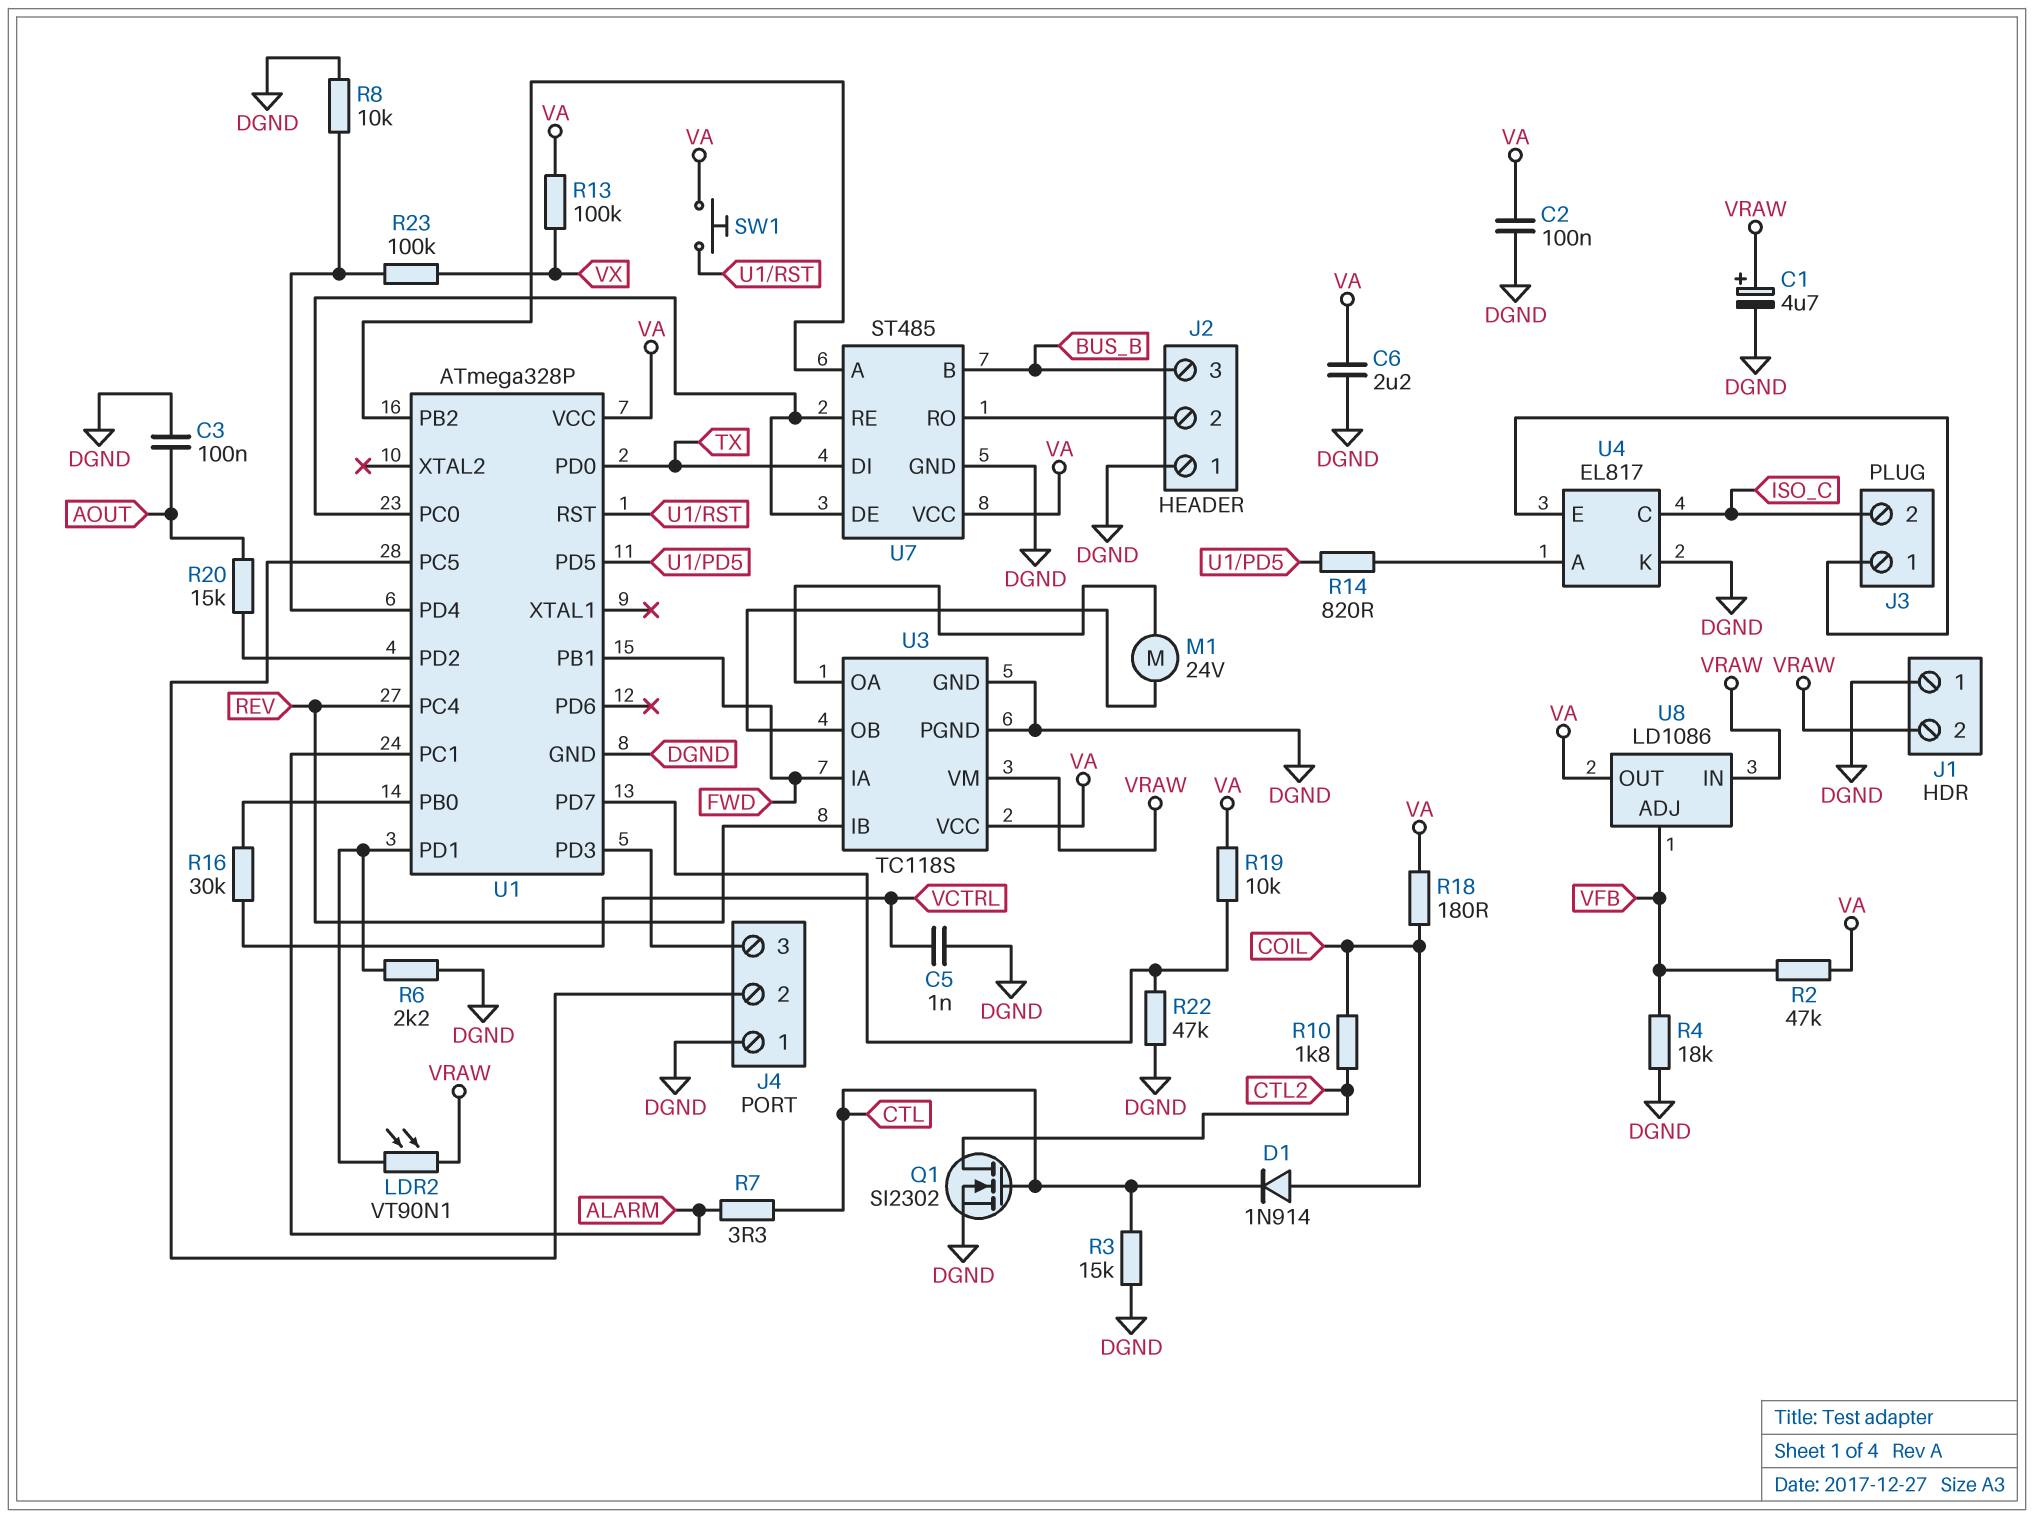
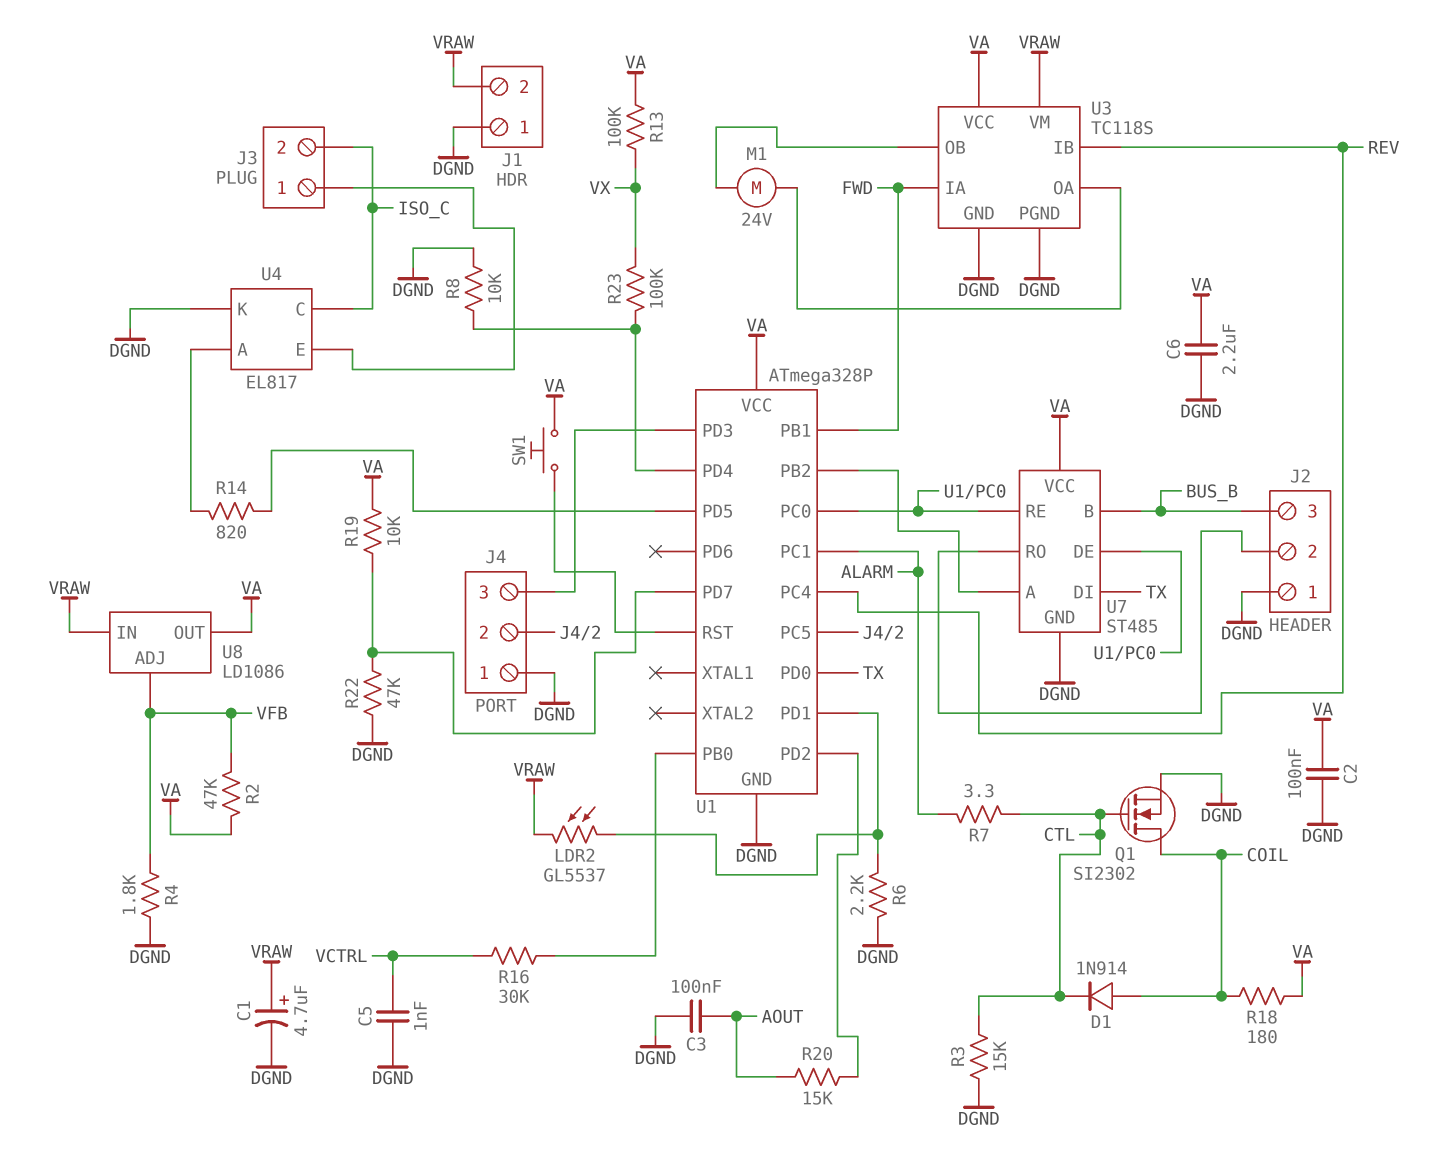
LDR2: VT90N1 (U1/PD1, VRAW) -> GL5537 (U1/PD1, VRAW)
Q1: NMOS SI2302 (G CTL, D CTL2, S DGND) -> NMOS SI2302 (G CTL, D COIL, S DGND)
R4: 18k (DGND, VFB) -> 1.8k (DGND, VFB)
R10: 1.8k (COIL, CTL2) -> none

